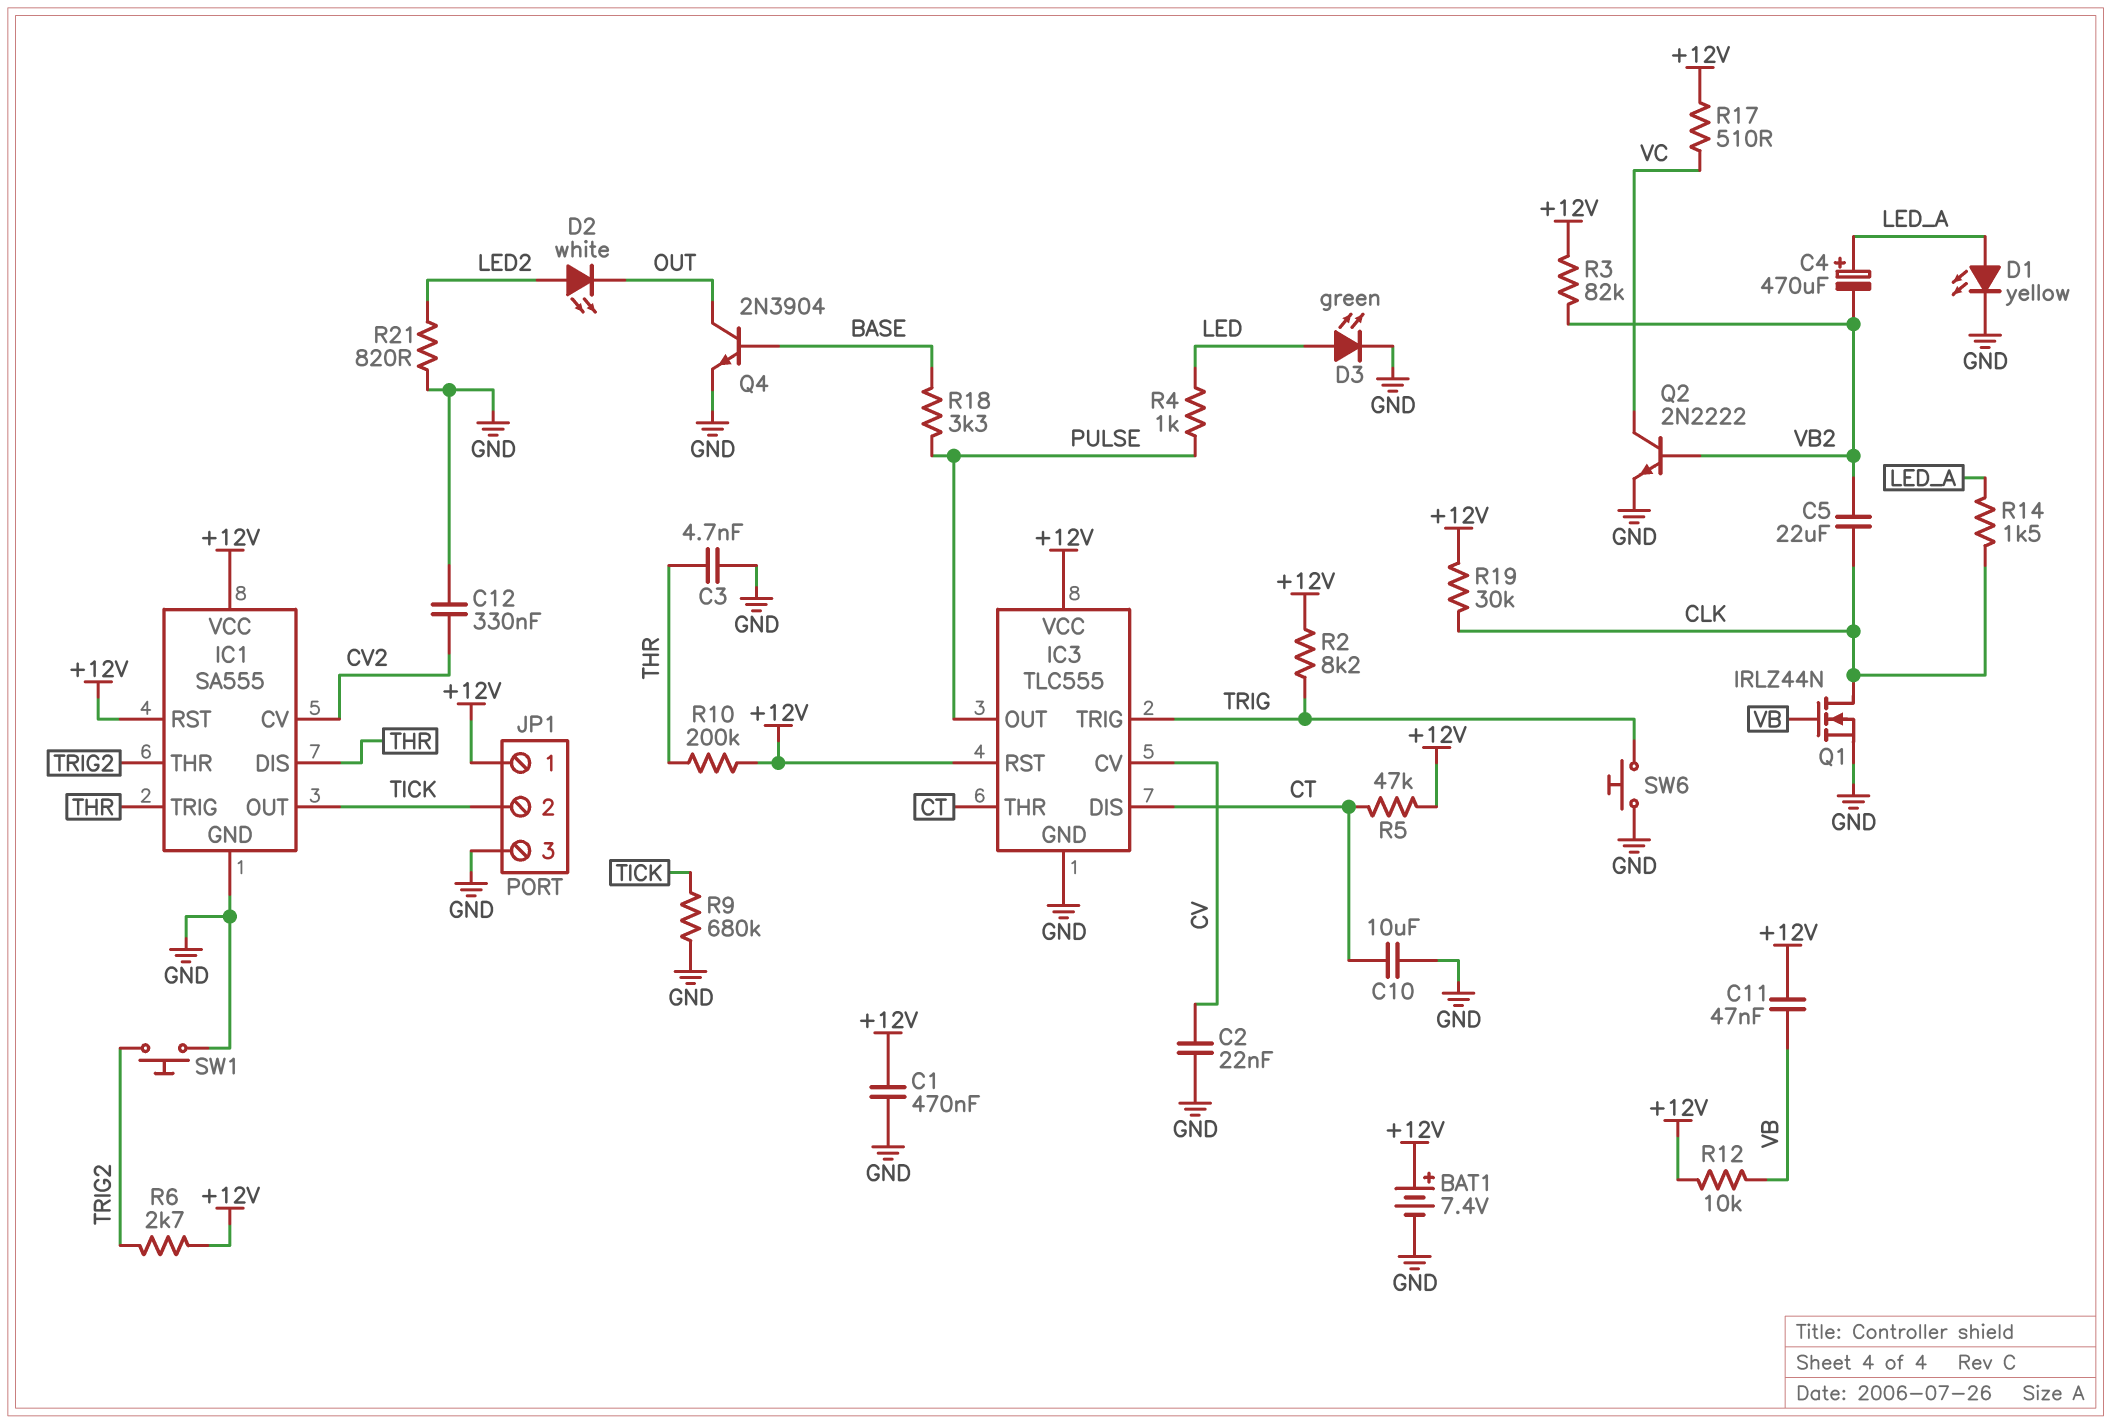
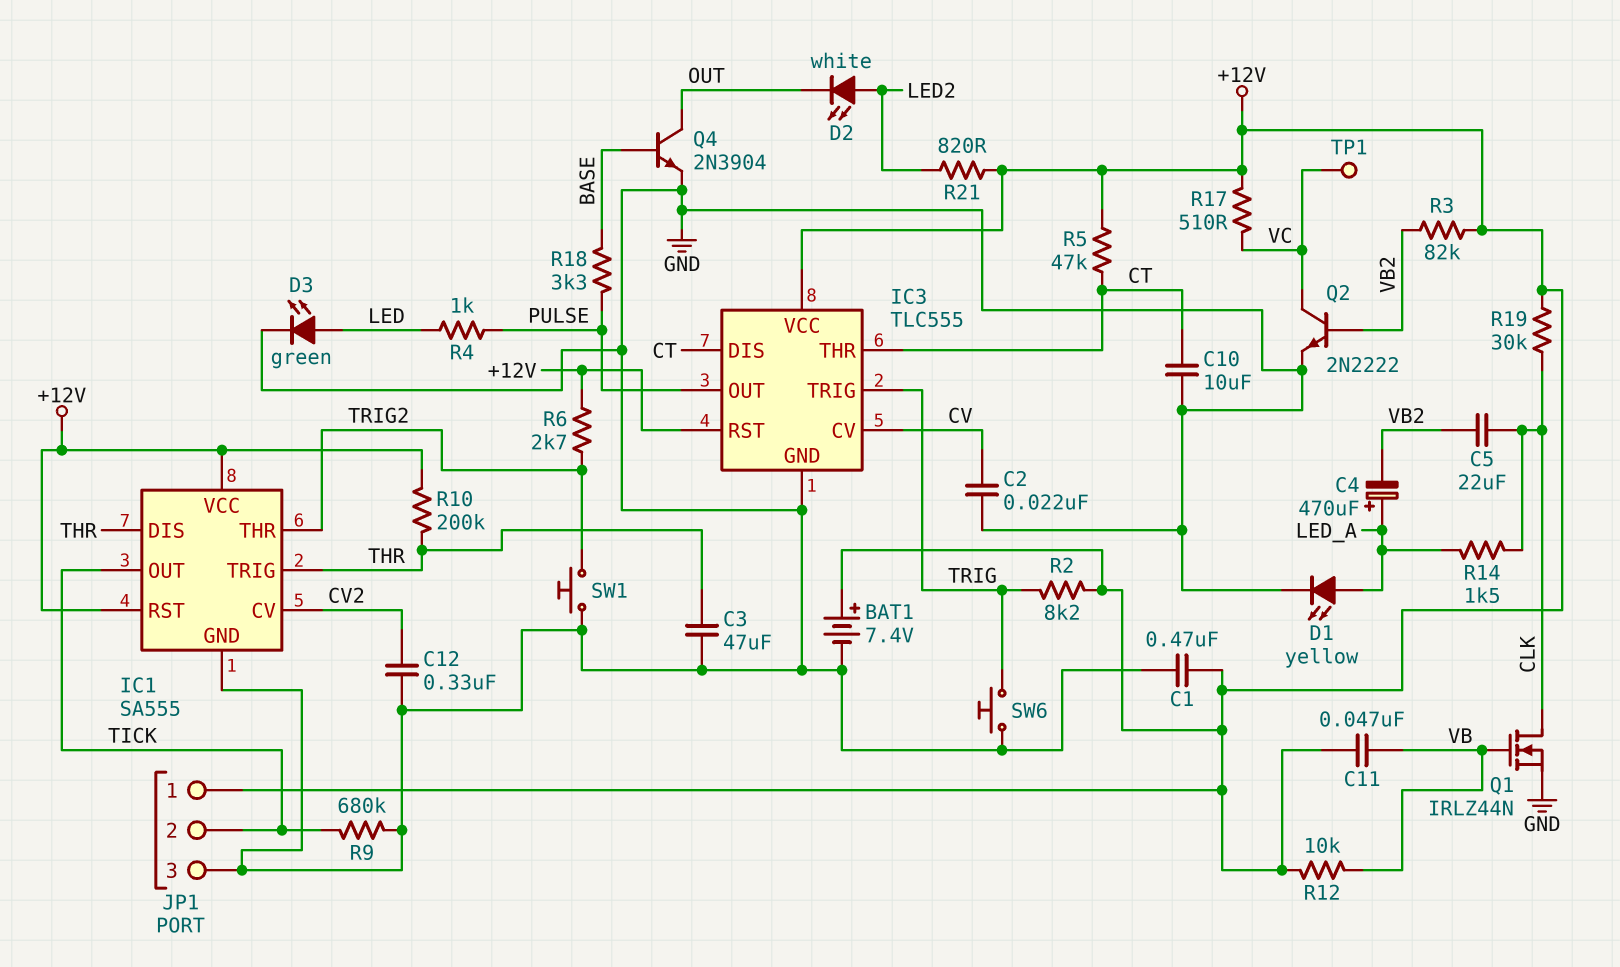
C3: 4.7nF (GND, THR) -> 47uF (GND, THR)
R21: 820 (GND, LED2) -> 820 (+12V, LED2)
TP1: none -> test point (VC)

